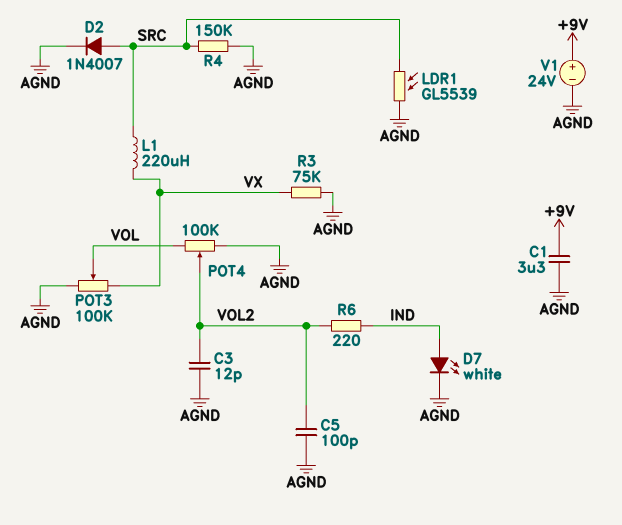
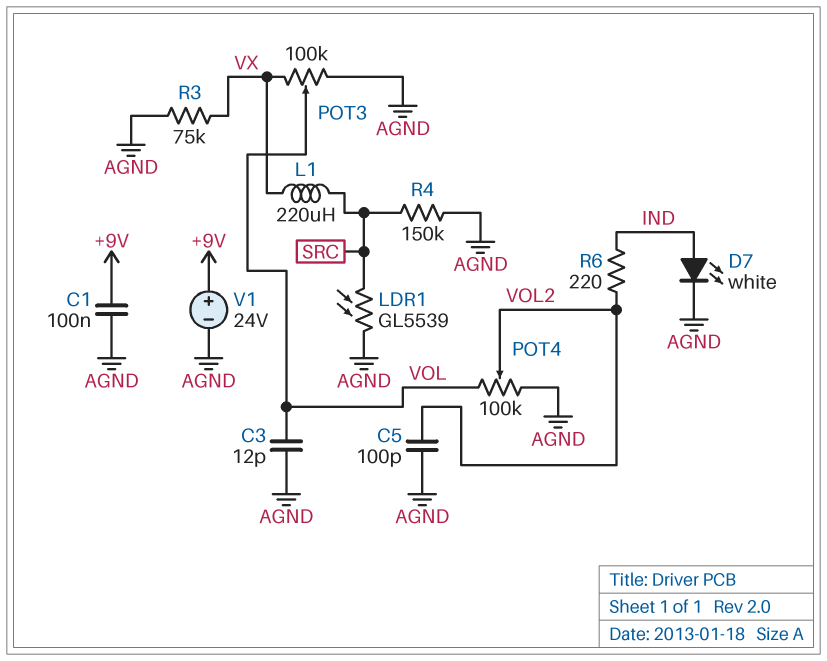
C1: 3.3uF (+9V, AGND) -> 100nF (+9V, AGND)
C3: 12pF (AGND, VOL2) -> 12pF (AGND, VOL)
D2: diode 1N4007 (A SRC, K AGND) -> none

